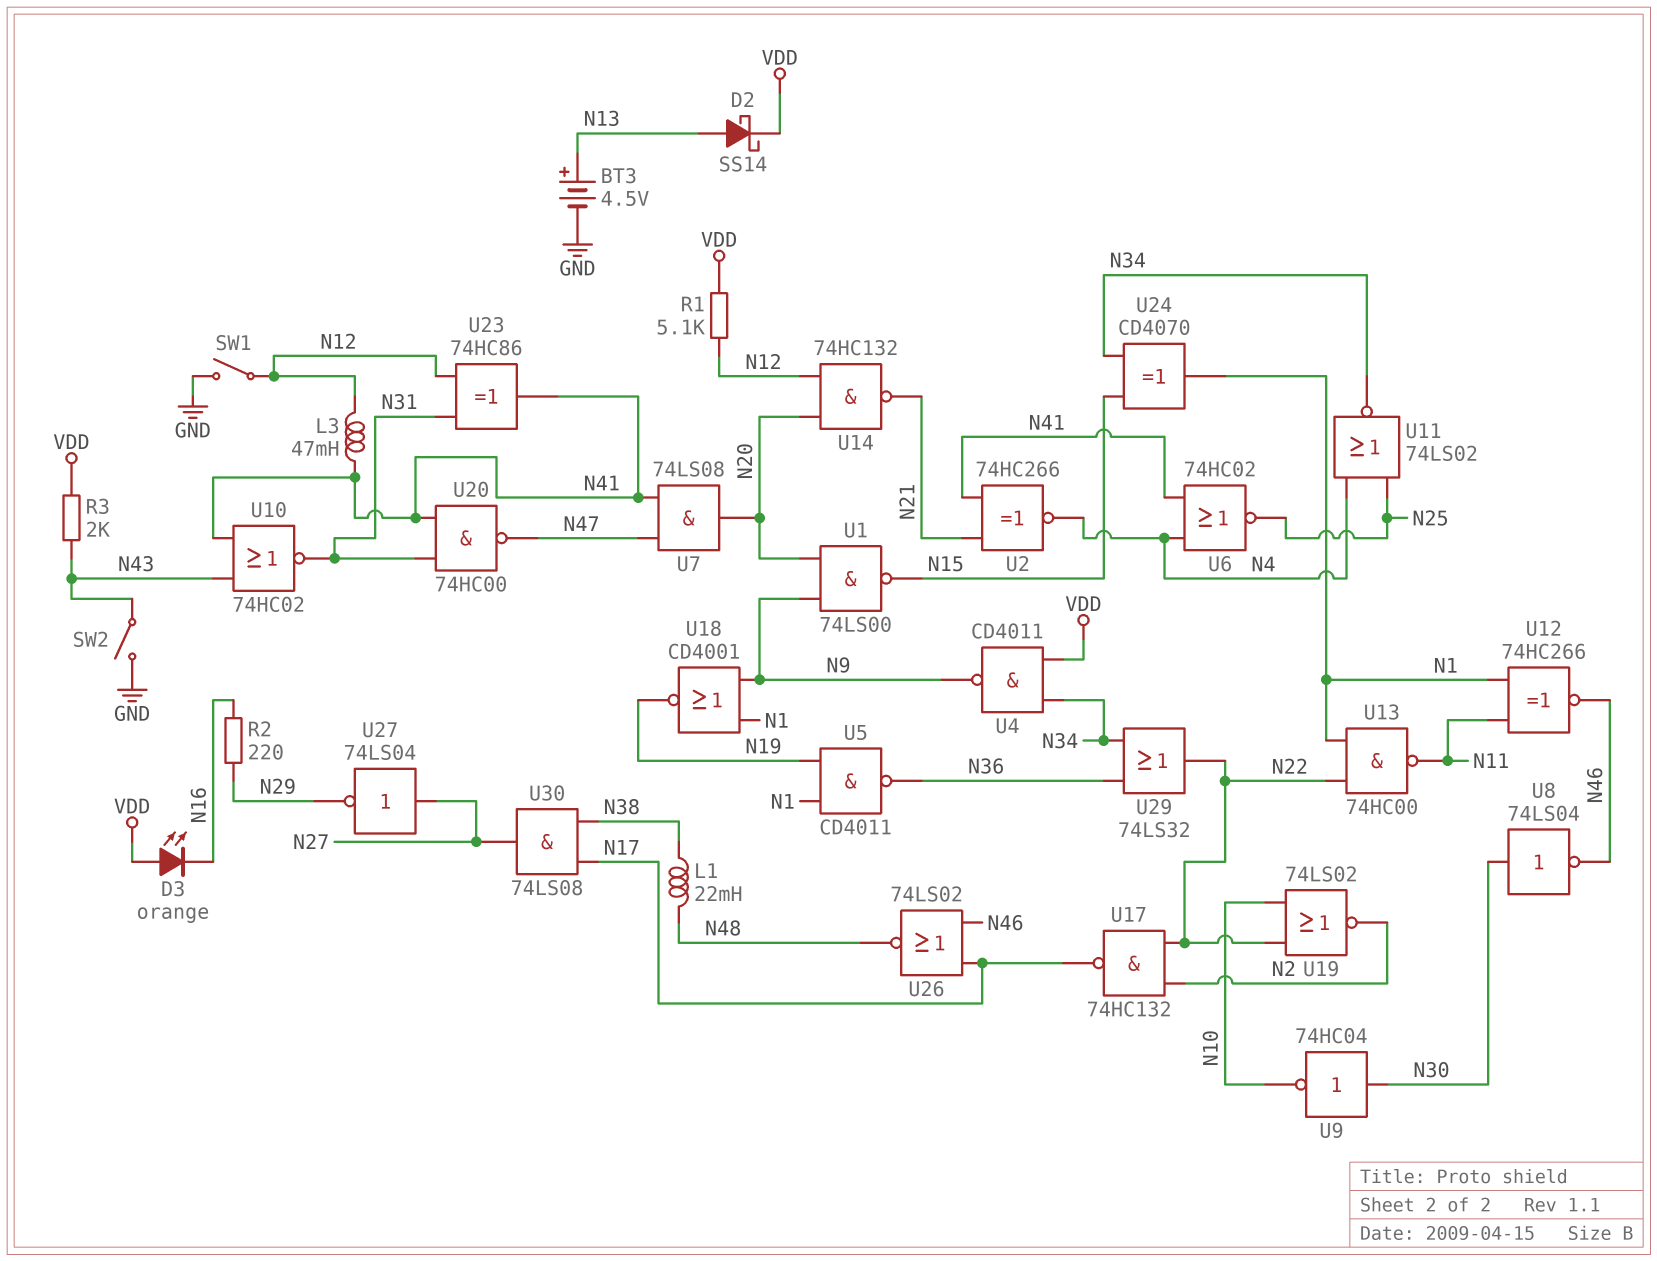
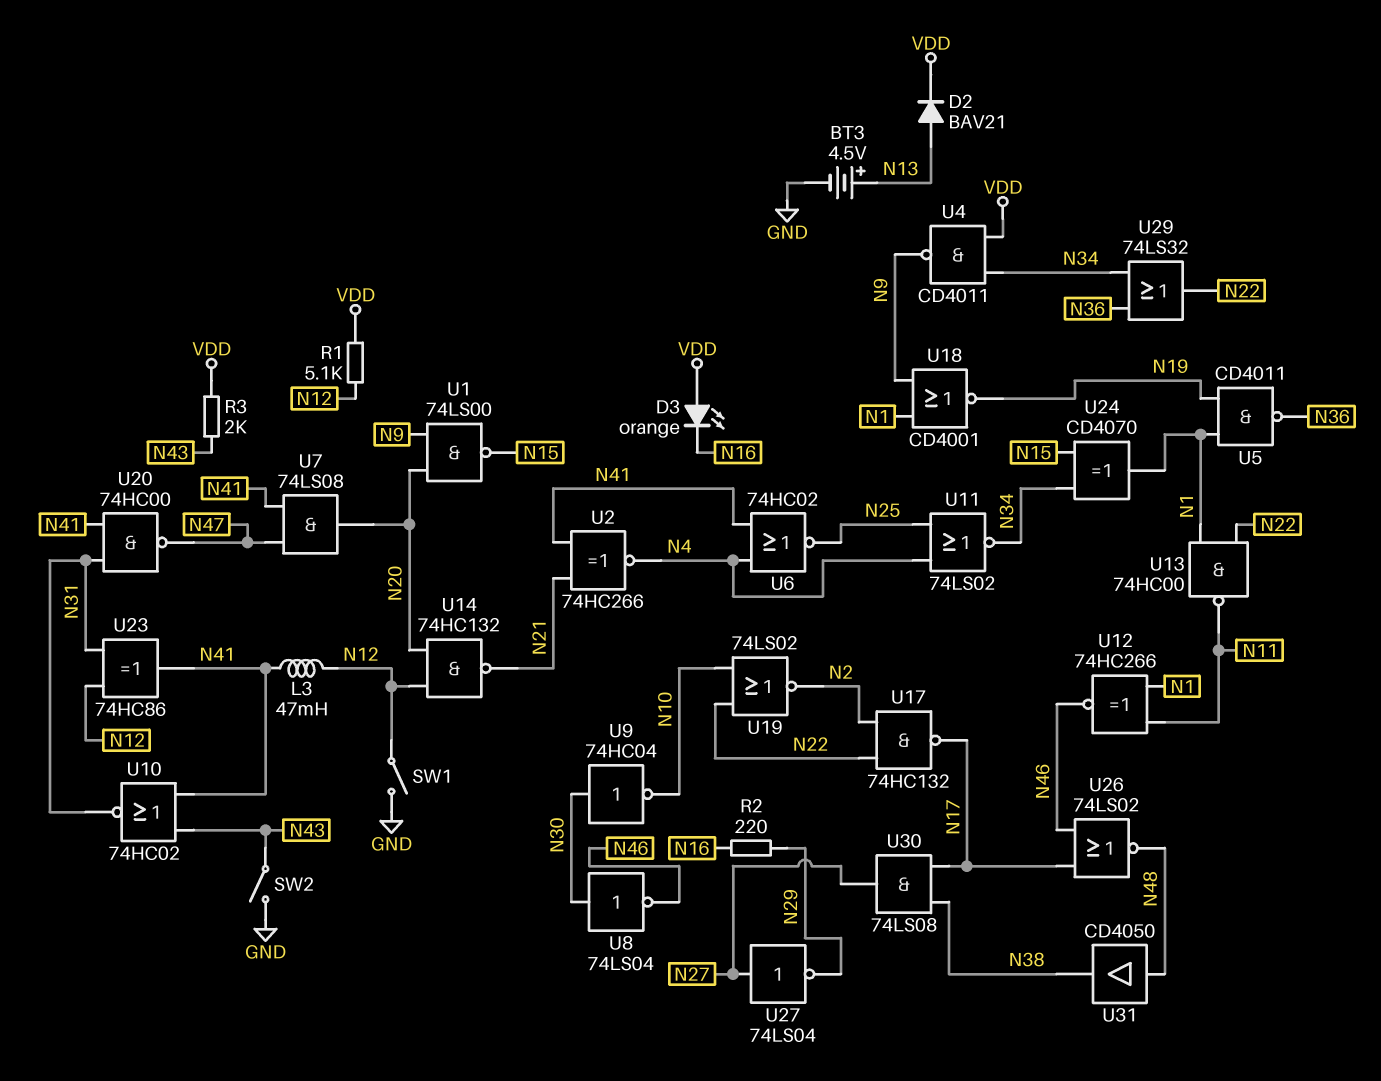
D2: schottky SS14 (A N13, K VDD) -> diode BAV21 (A N13, K VDD)
L1: 22mH (N38, N48) -> none
U31: none -> buffer CD4050 (in N48, out N38)

